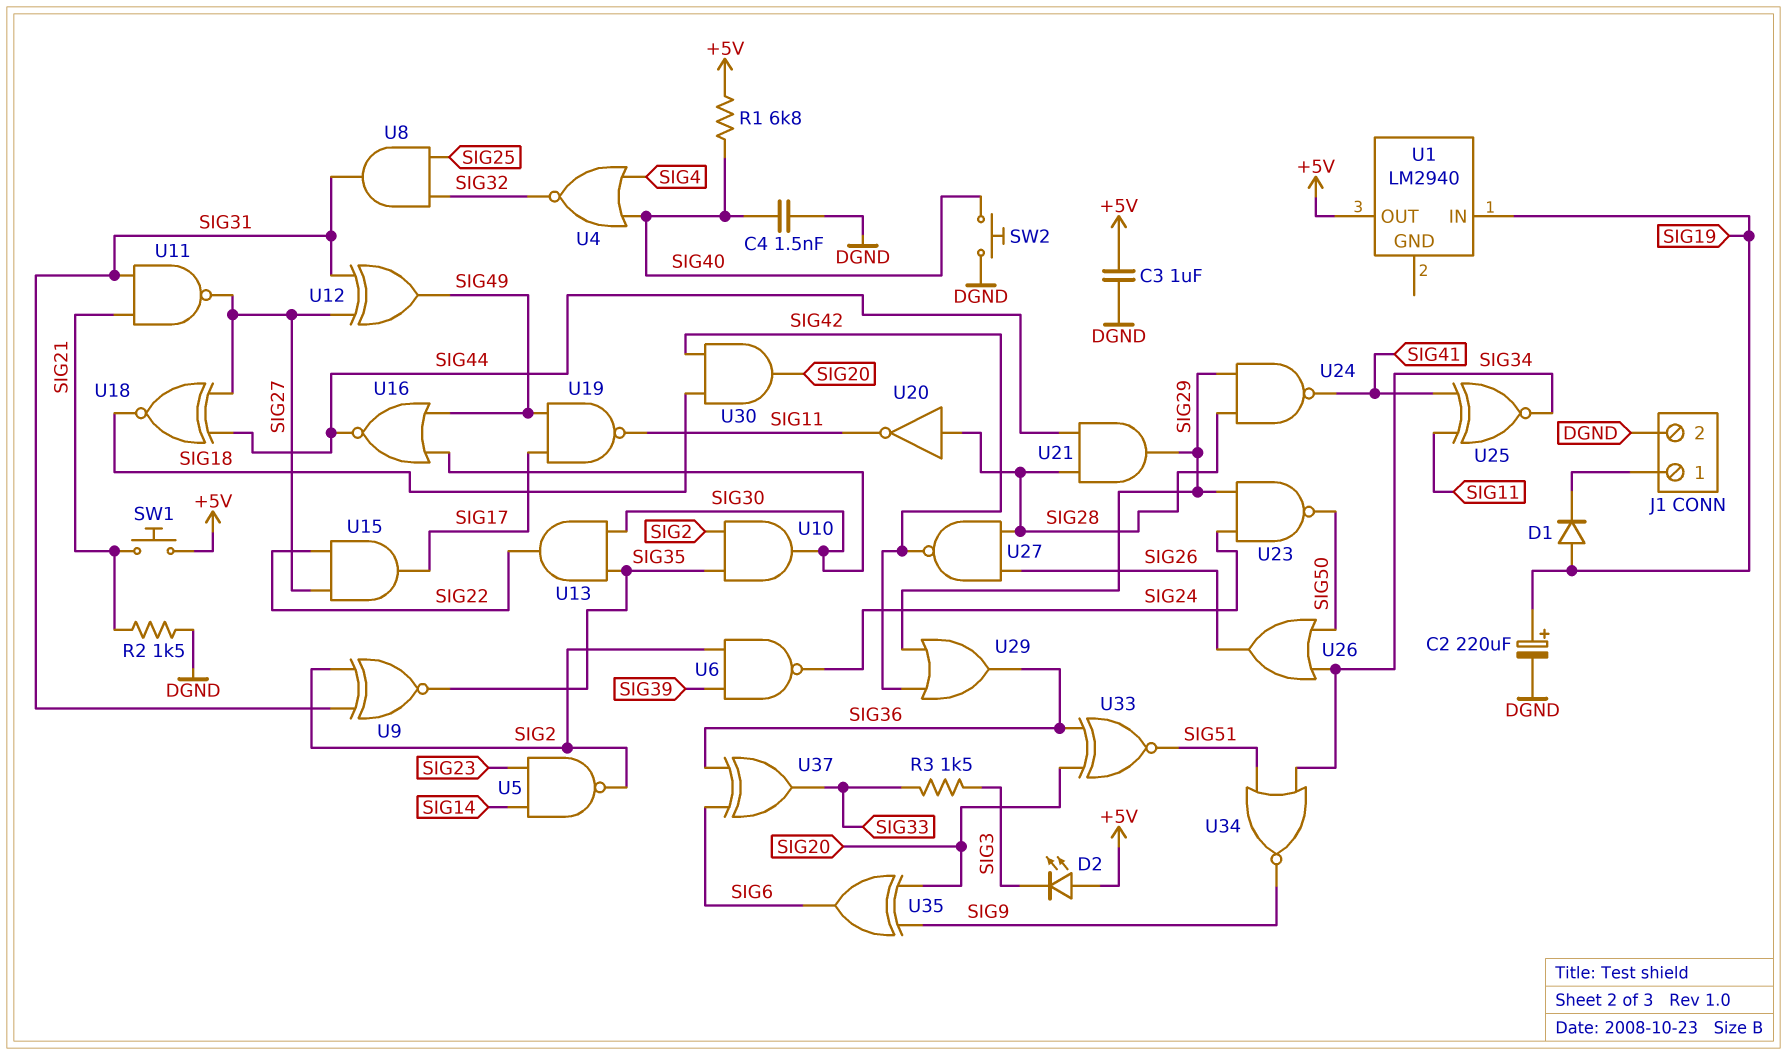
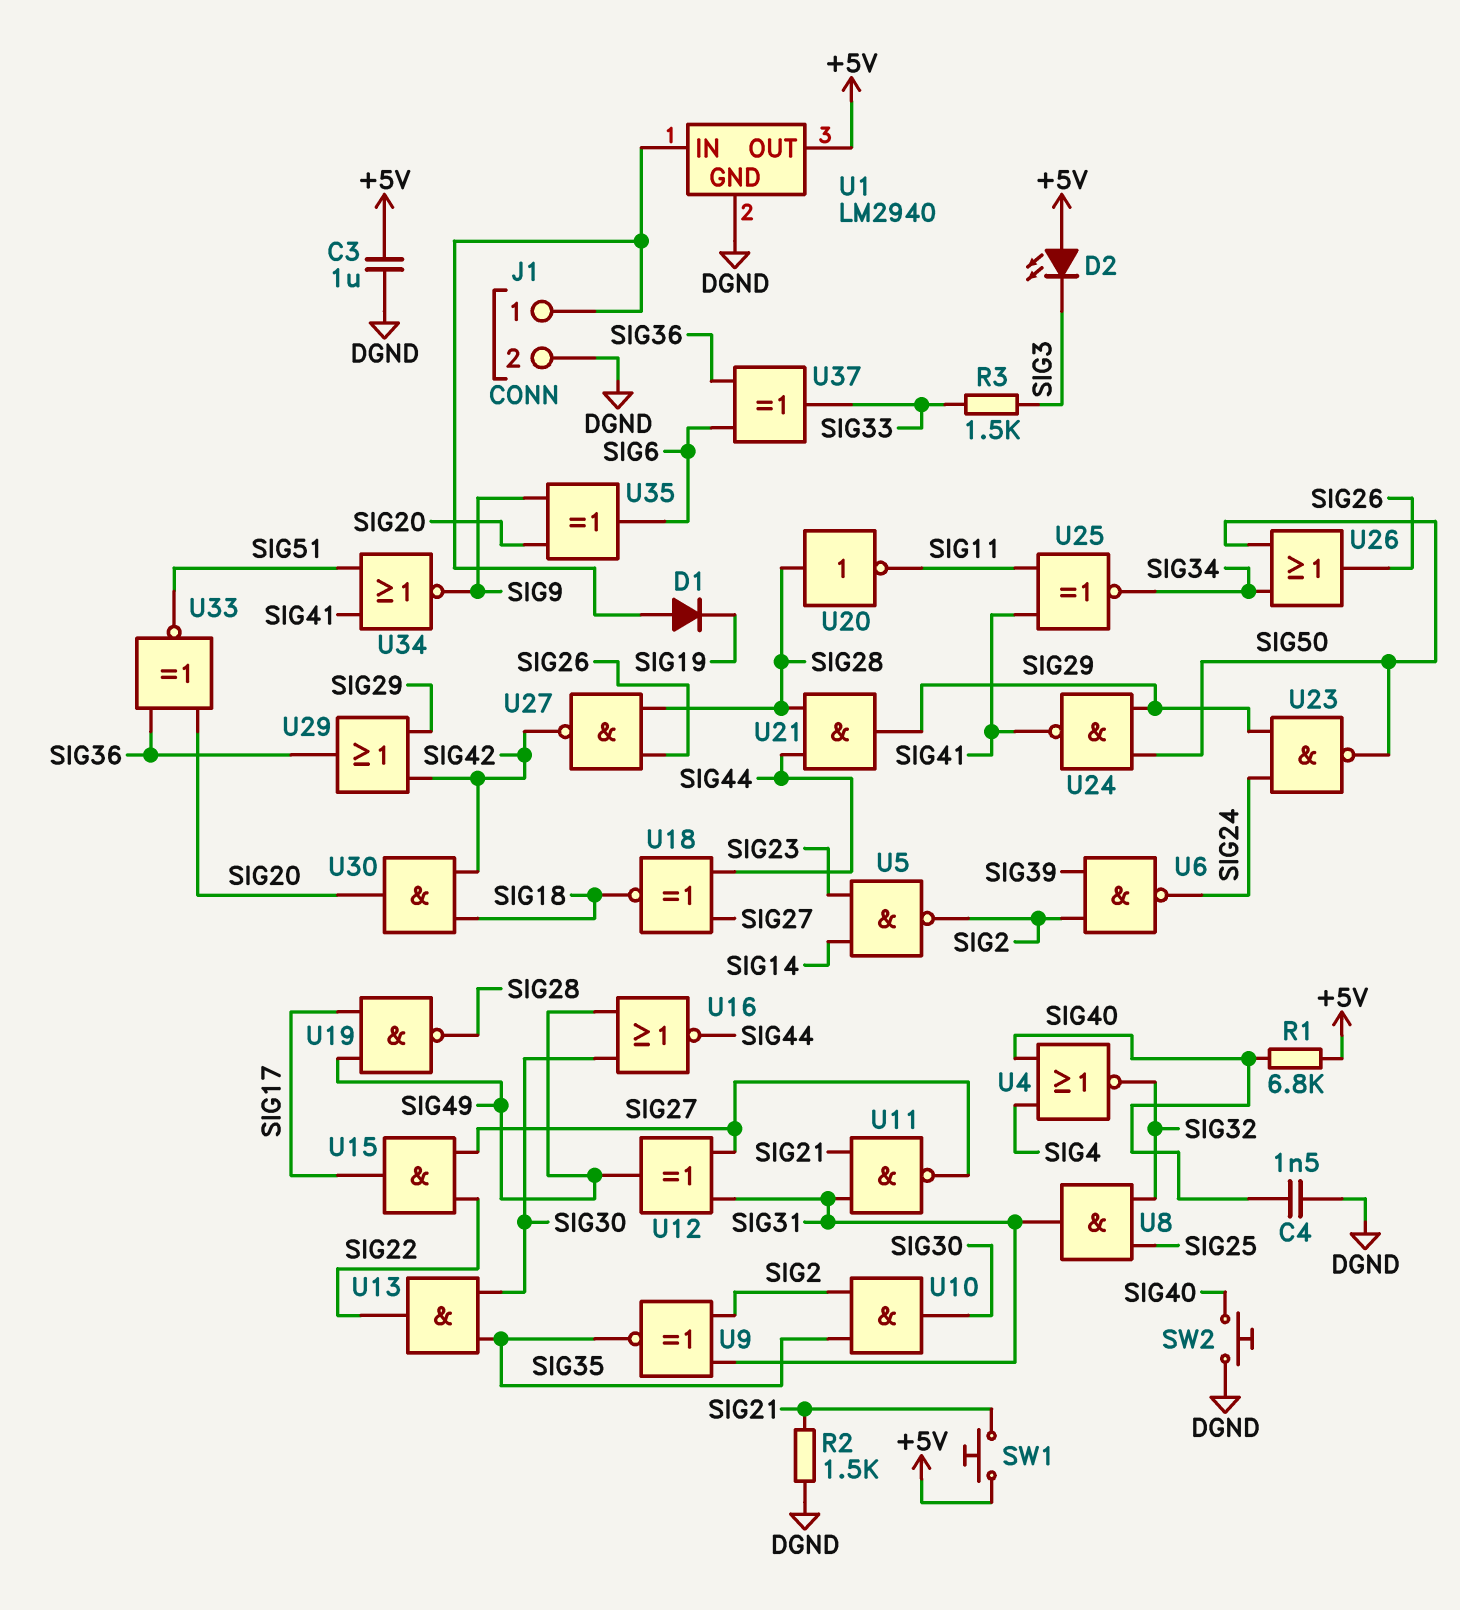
C2: 220uF (plus SIG19, minus DGND) -> none
D1: diode (A SIG19, K J1/1) -> diode (A J1/1, K SIG19)
U1 pin GND: none -> DGND
U1 pin IN: SIG19 -> J1/1
U19: NAND (in SIG17, in SIG49, out SIG11) -> NAND (in SIG17, in SIG49, out SIG28)
U24: NAND (in SIG28, in SIG29, out SIG41) -> NAND (in SIG29, in SIG50, out SIG41)
U34: NOR (in SIG34, in SIG51, out SIG9) -> NOR (in SIG41, in SIG51, out SIG9)

